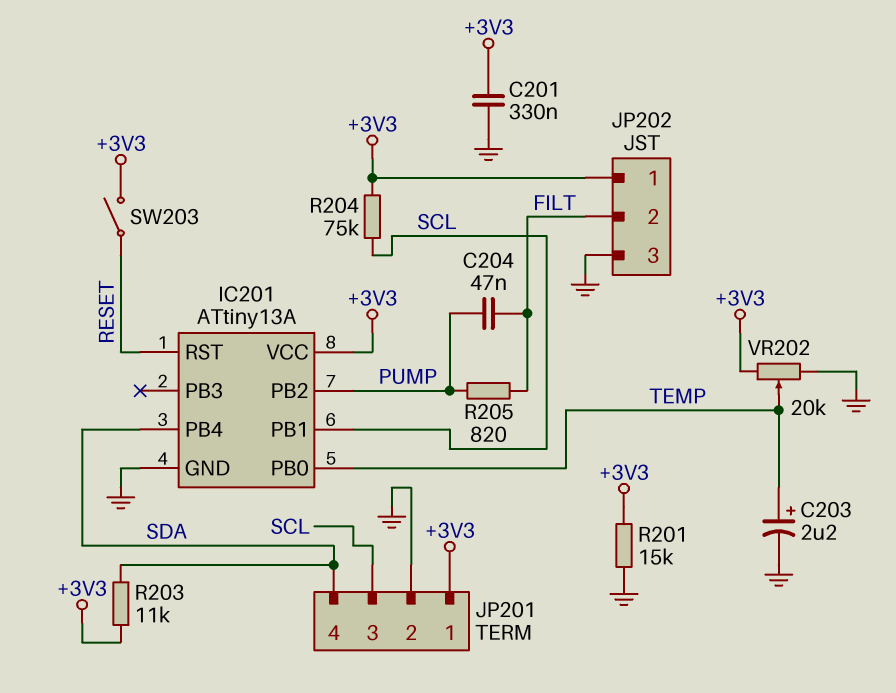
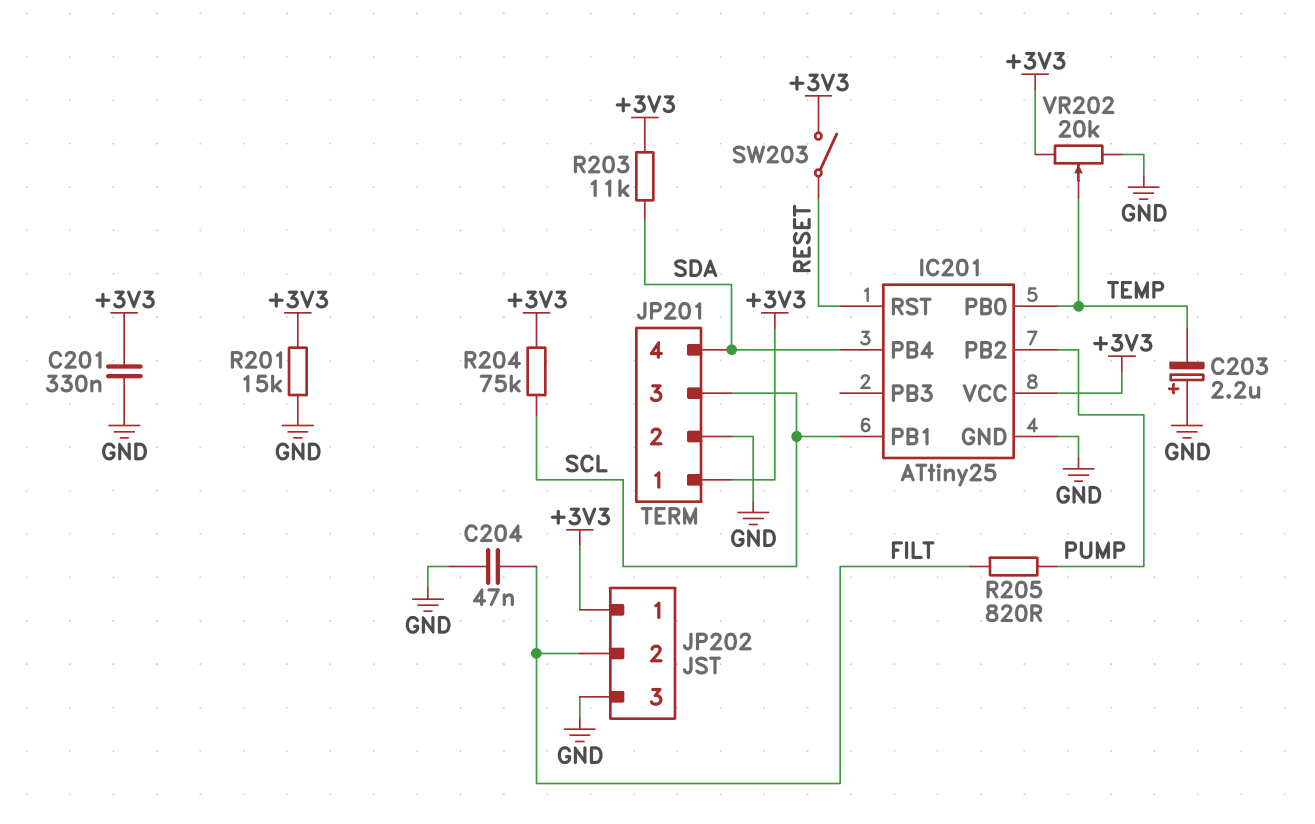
C203: 2.2uF (plus TEMP, minus GND) -> 2.2uF (plus GND, minus TEMP)
C204: 47nF (FILT, PUMP) -> 47nF (FILT, GND)
IC201: ATtiny13A -> ATtiny25

